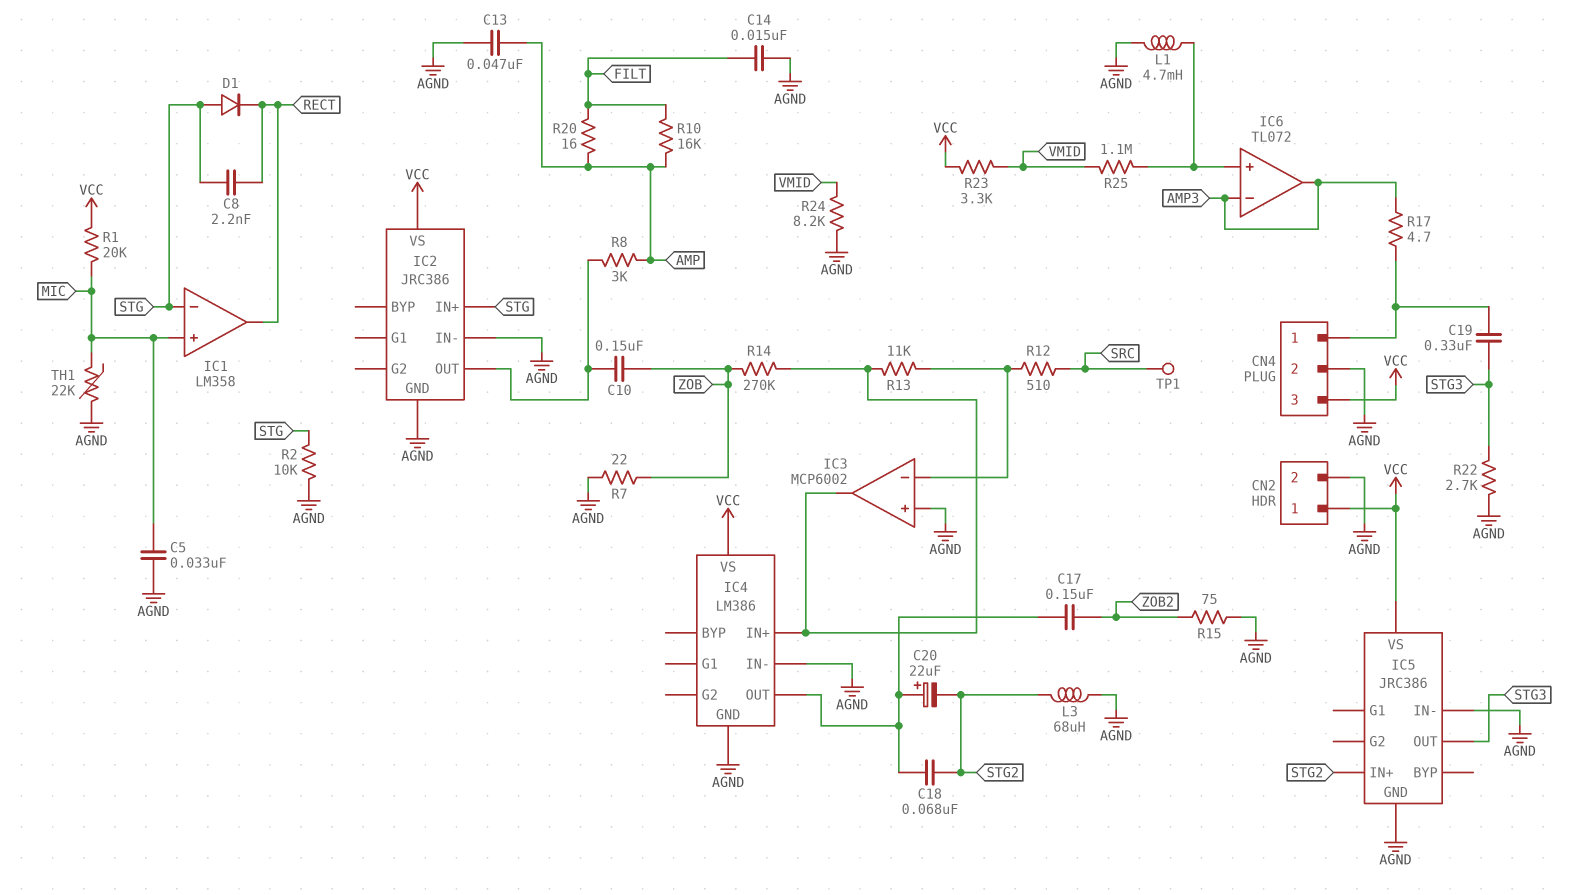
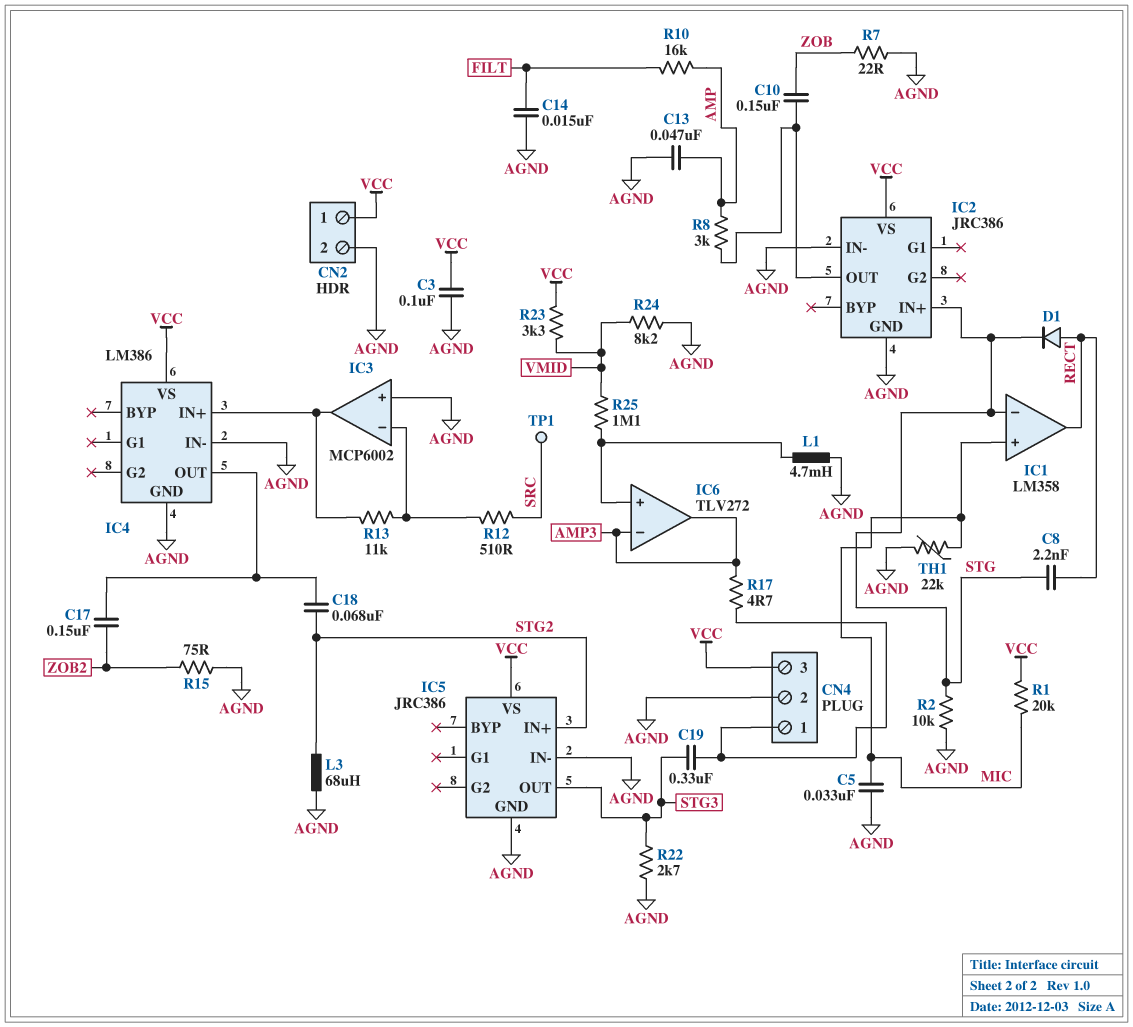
C3: none -> 100nF (AGND, VCC)
C20: 22uF (plus IC4/OUT, minus STG2) -> none
D1: diode (A STG, K RECT) -> diode (A RECT, K STG)
IC6: TL072 -> TLV272
R14: 270k (IC3/out, ZOB) -> none
R20: 16 (AMP, FILT) -> none

